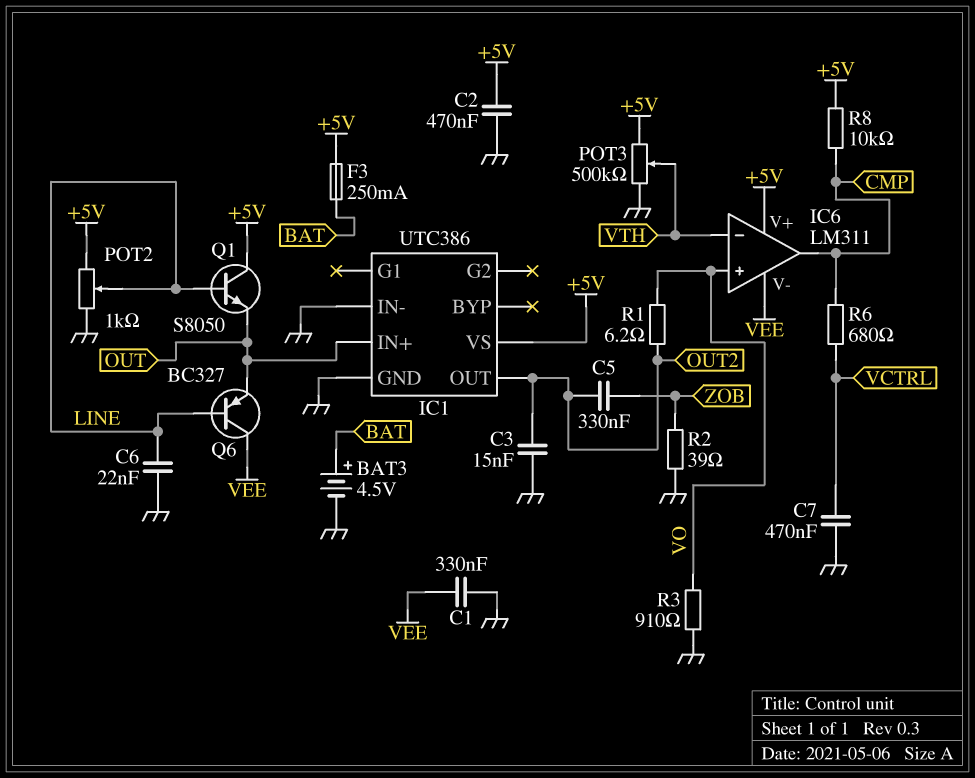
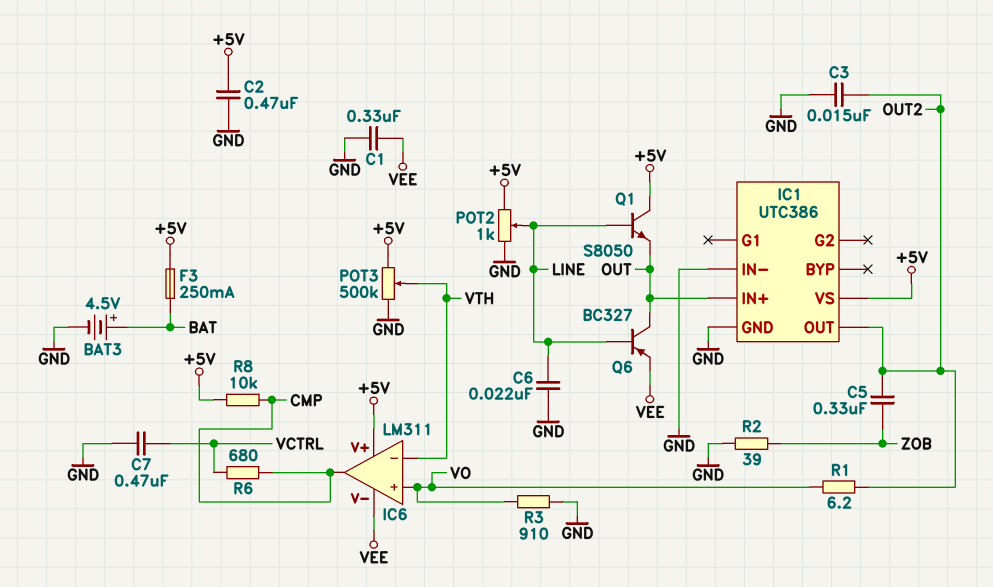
Q6: PNP BC327 (B LINE, C VEE, E OUT) -> PNP BC327 (B LINE, C OUT, E VEE)

